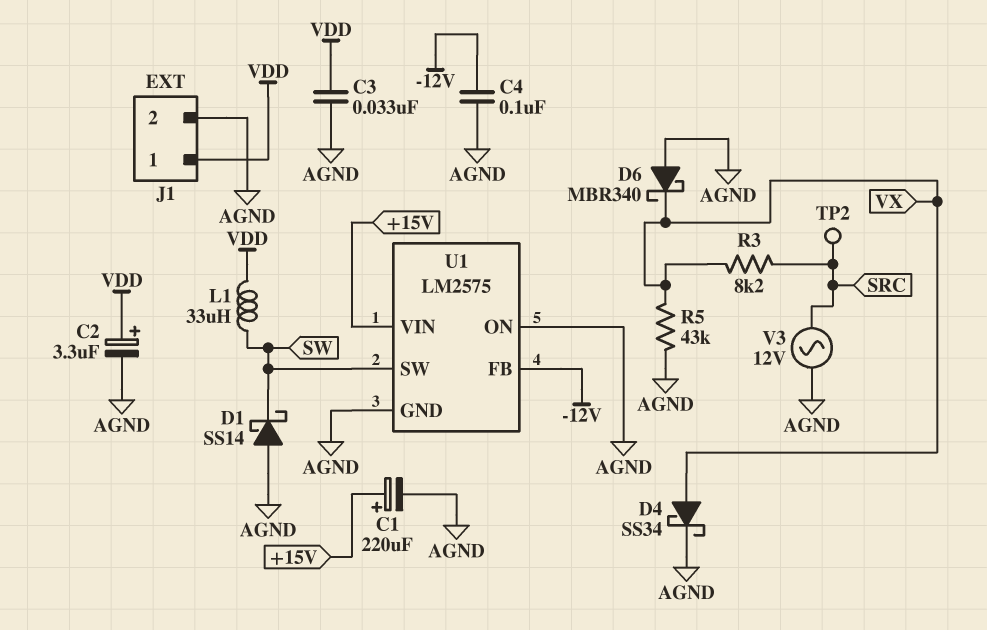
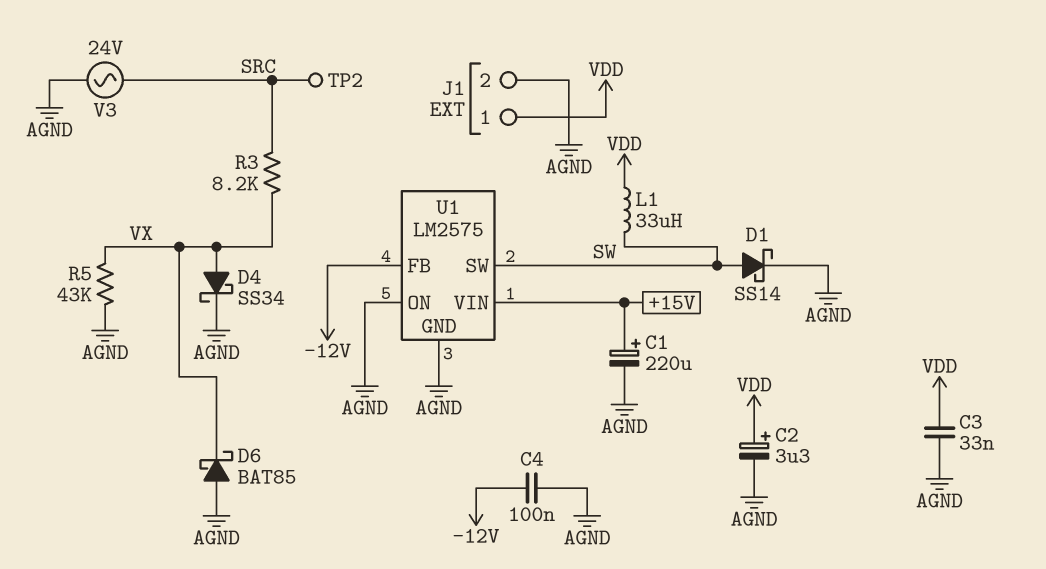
D1: schottky SS14 (A AGND, K SW) -> schottky SS14 (A SW, K AGND)
D6: schottky MBR340 (A AGND, K VX) -> schottky BAT85 (A AGND, K VX)
V3: AC 12V (AGND, SRC) -> AC 24V (AGND, SRC)

